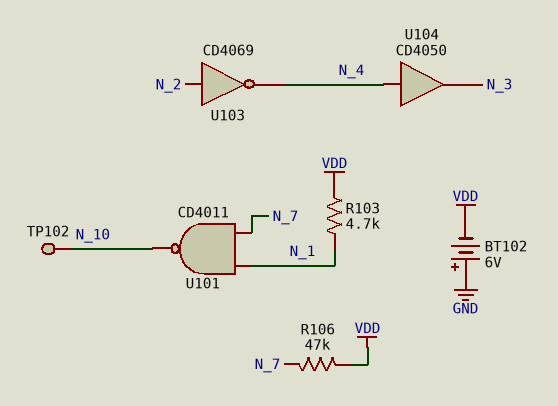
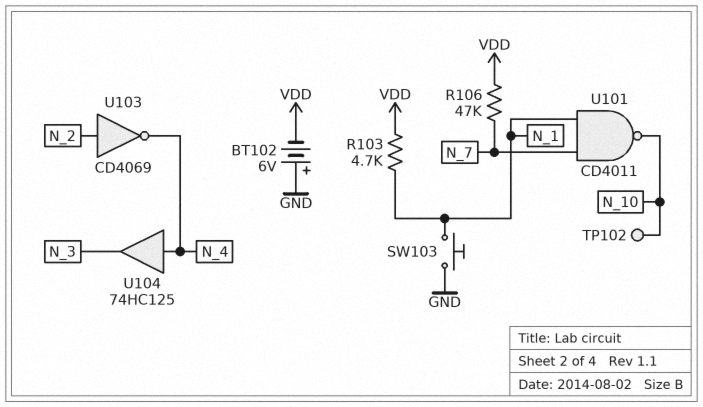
SW103: none -> button (GND, N_1)
U104: buffer CD4050 (in N_4, out N_3) -> buffer 74HC125 (in N_4, out N_3)

